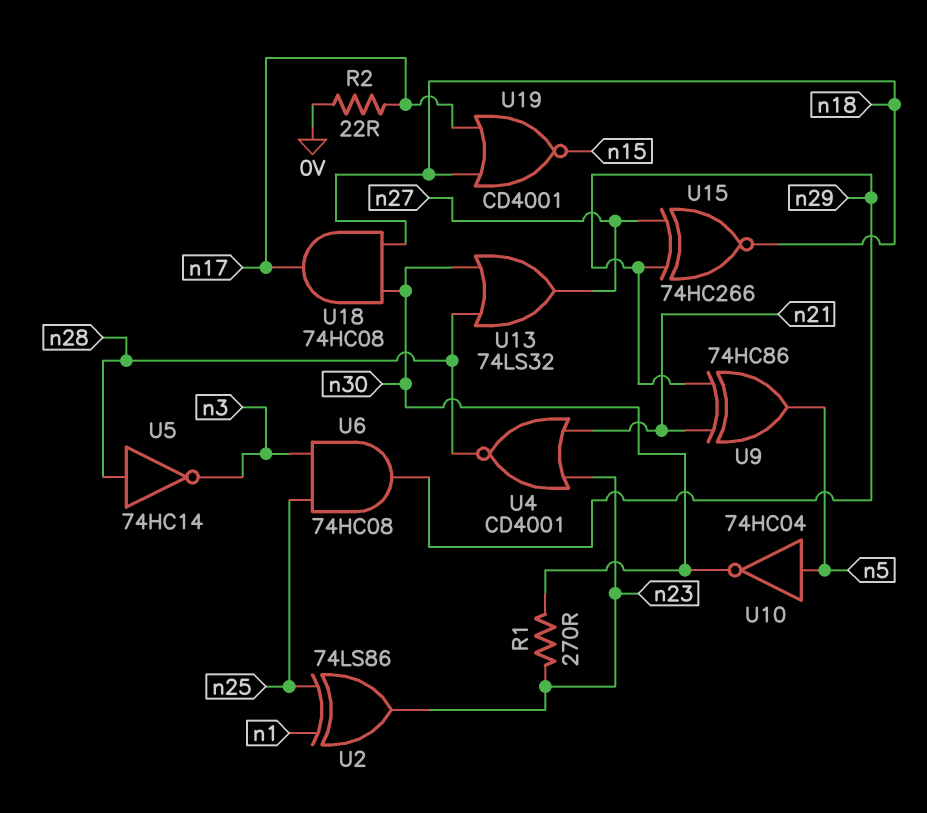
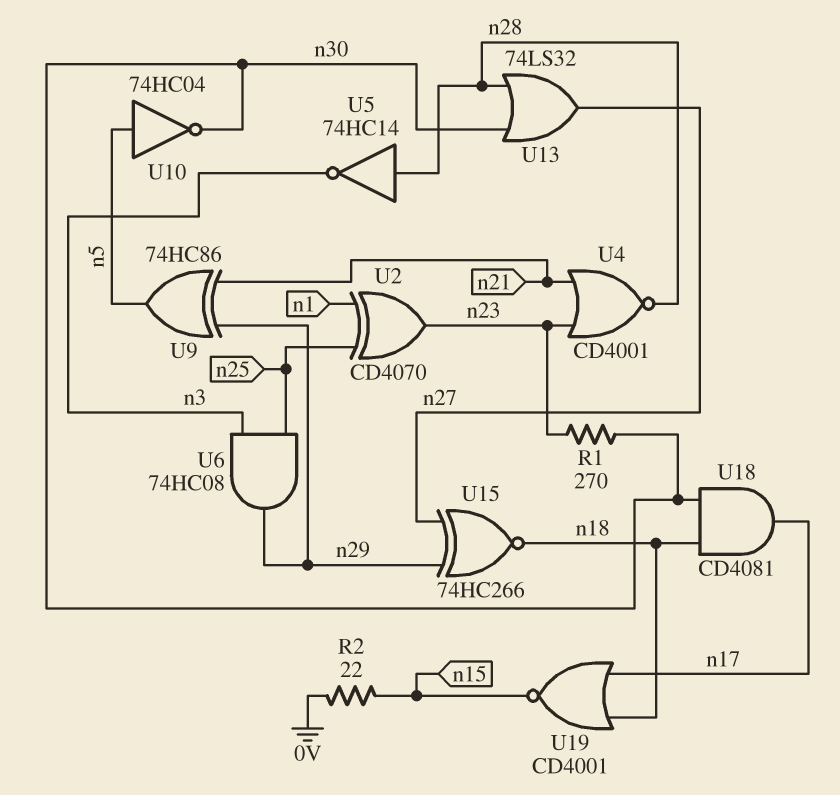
R2: 22 (0V, n17) -> 22 (0V, n15)
U2: XOR 74LS86 (in n1, in n25, out n23) -> XOR CD4070 (in n1, in n25, out n23)
U18: AND 74HC08 (in n18, in n30, out n17) -> AND CD4081 (in n18, in n30, out n17)

